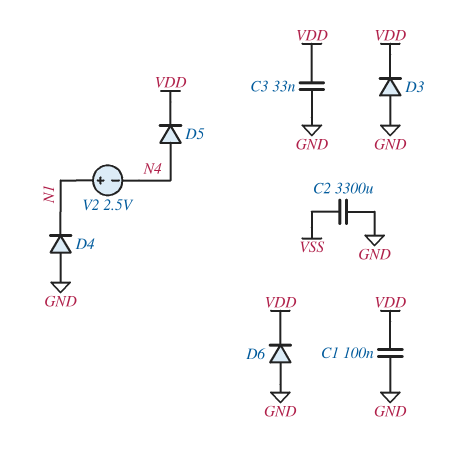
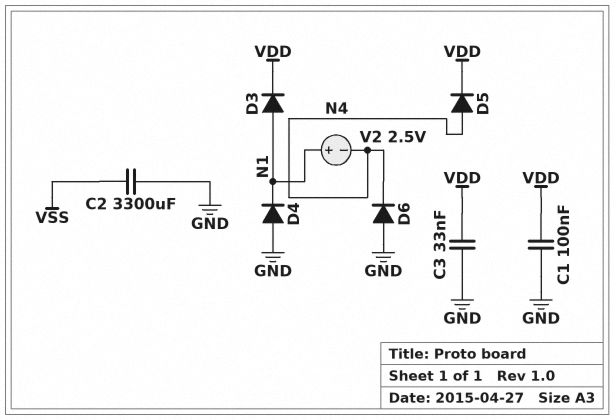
D3: diode (A GND, K VDD) -> diode (A N1, K VDD)
D6: diode (A GND, K VDD) -> diode (A GND, K N4)

